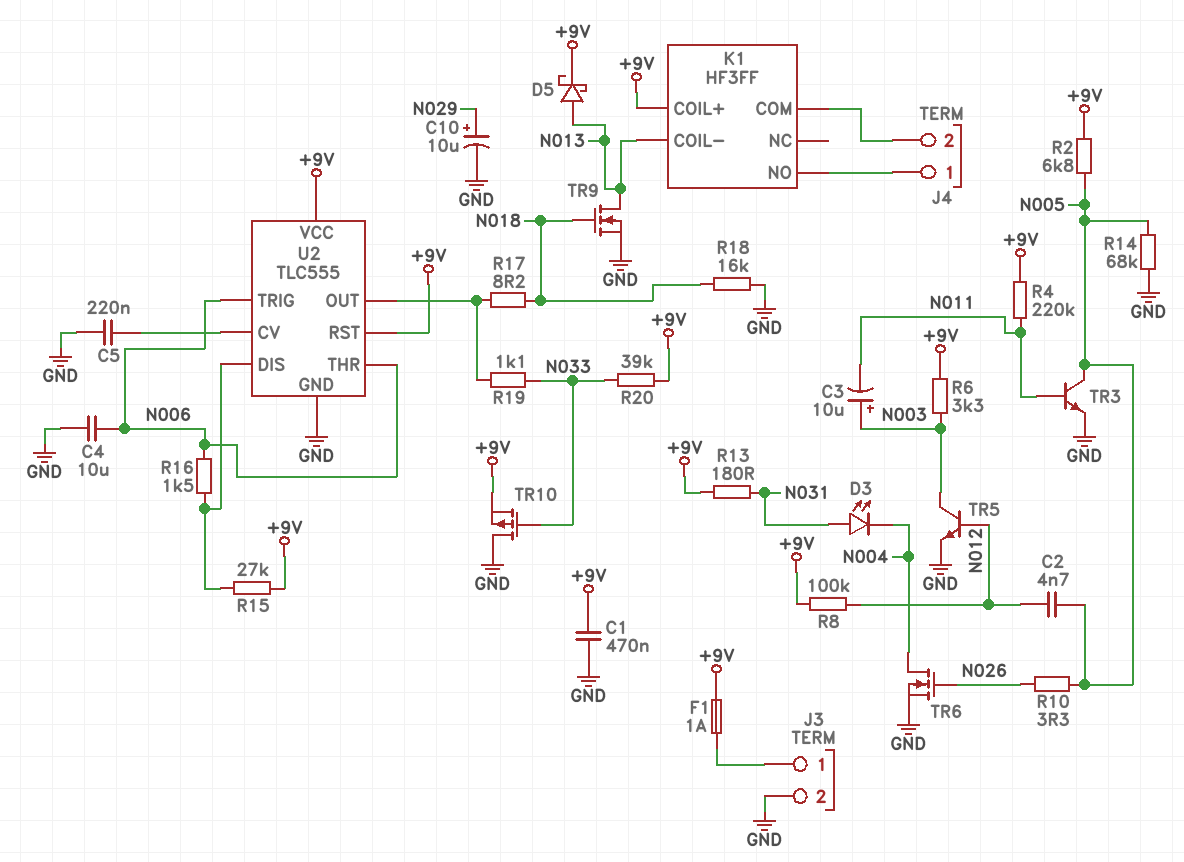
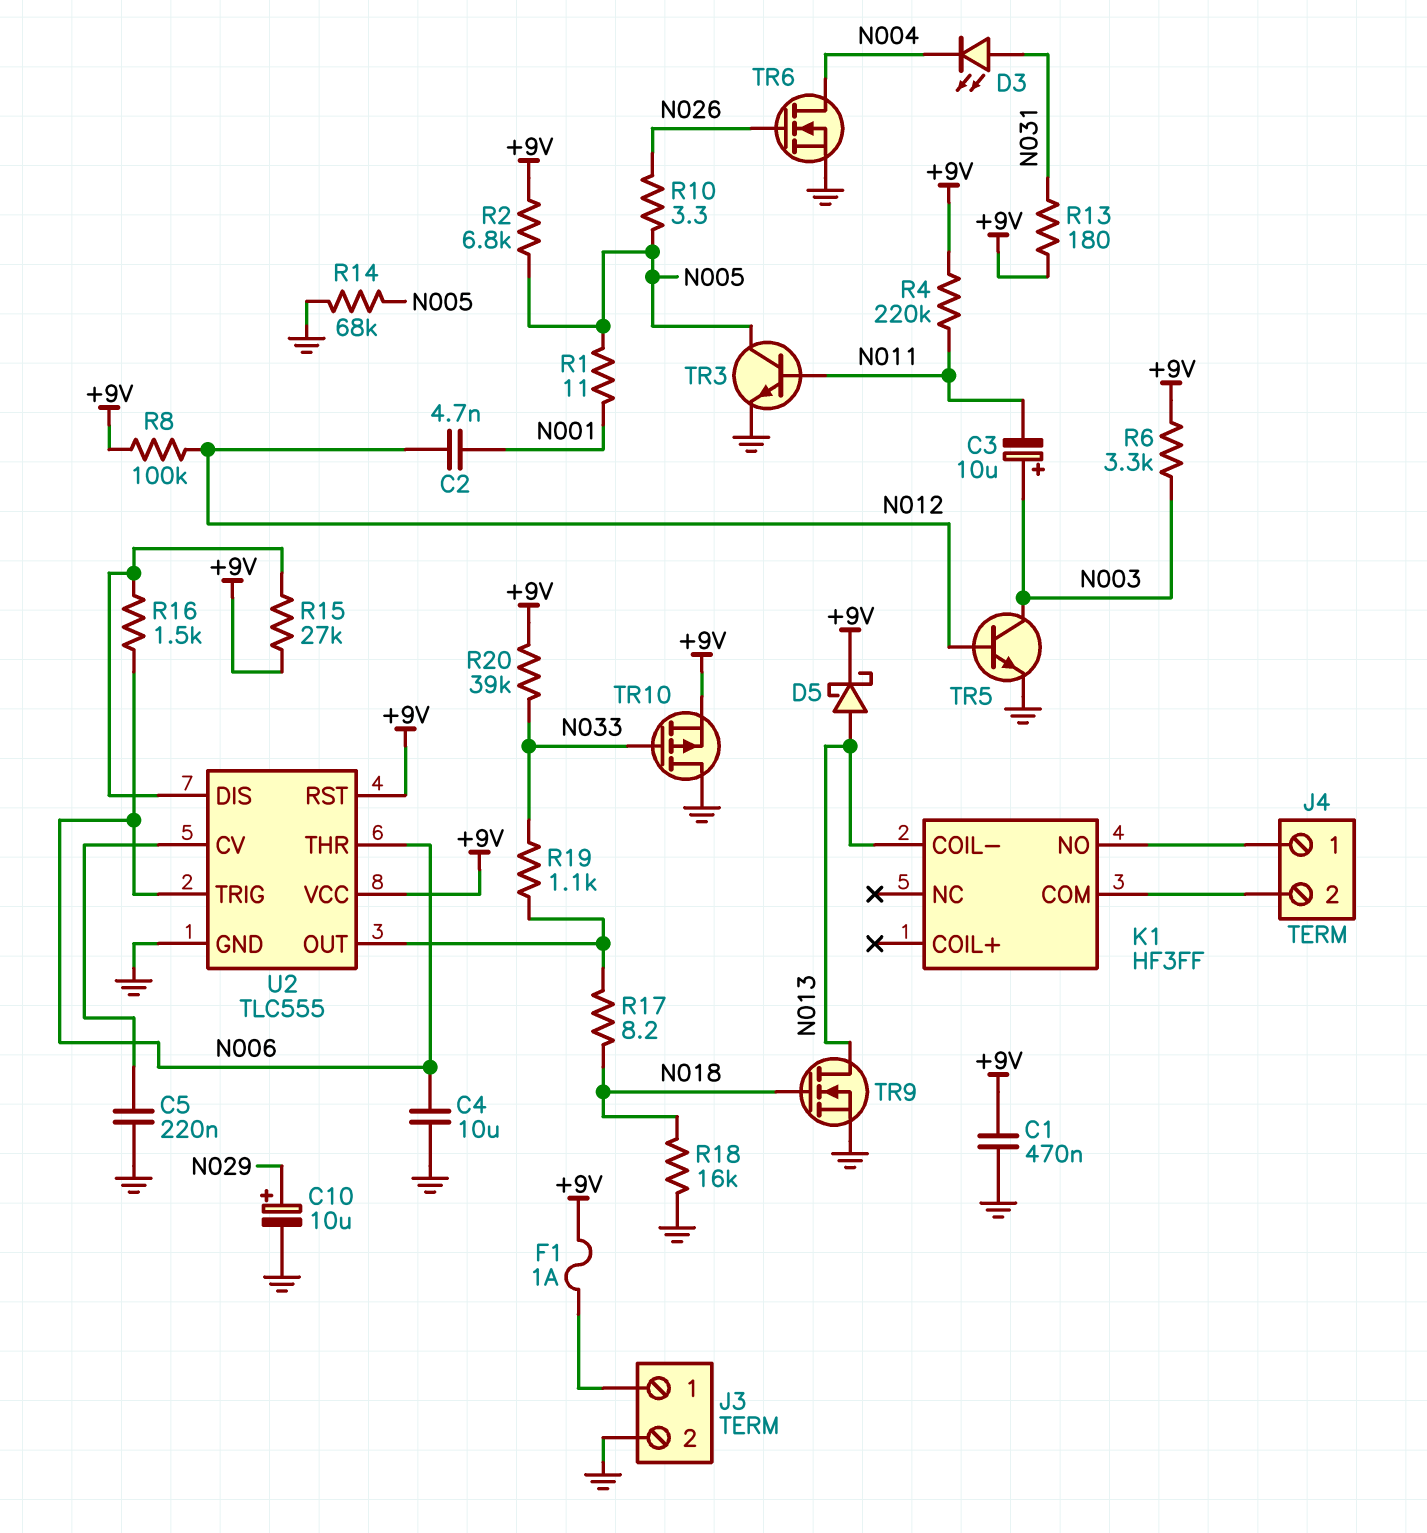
C2: 4.7nF (N005, N012) -> 4.7nF (N001, N012)
K1 pin COIL+: +9V -> none
R1: none -> 11 (N001, N005)

